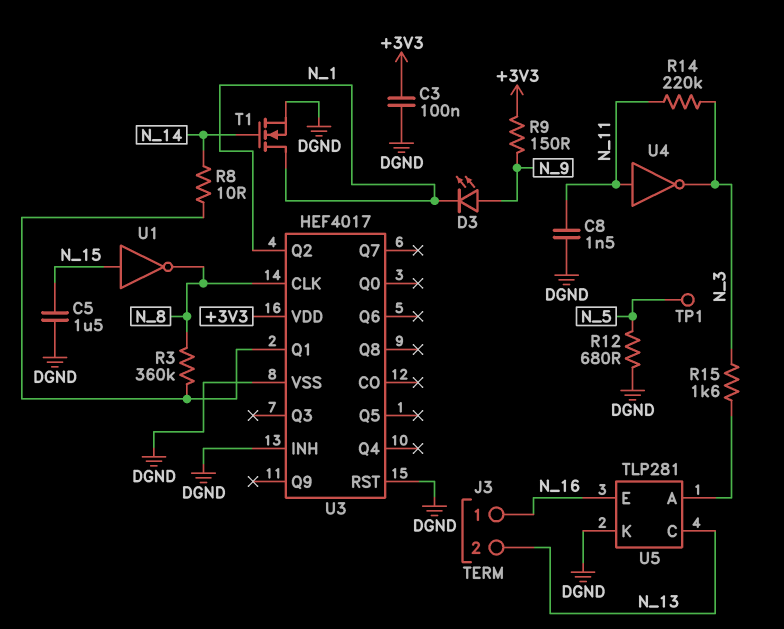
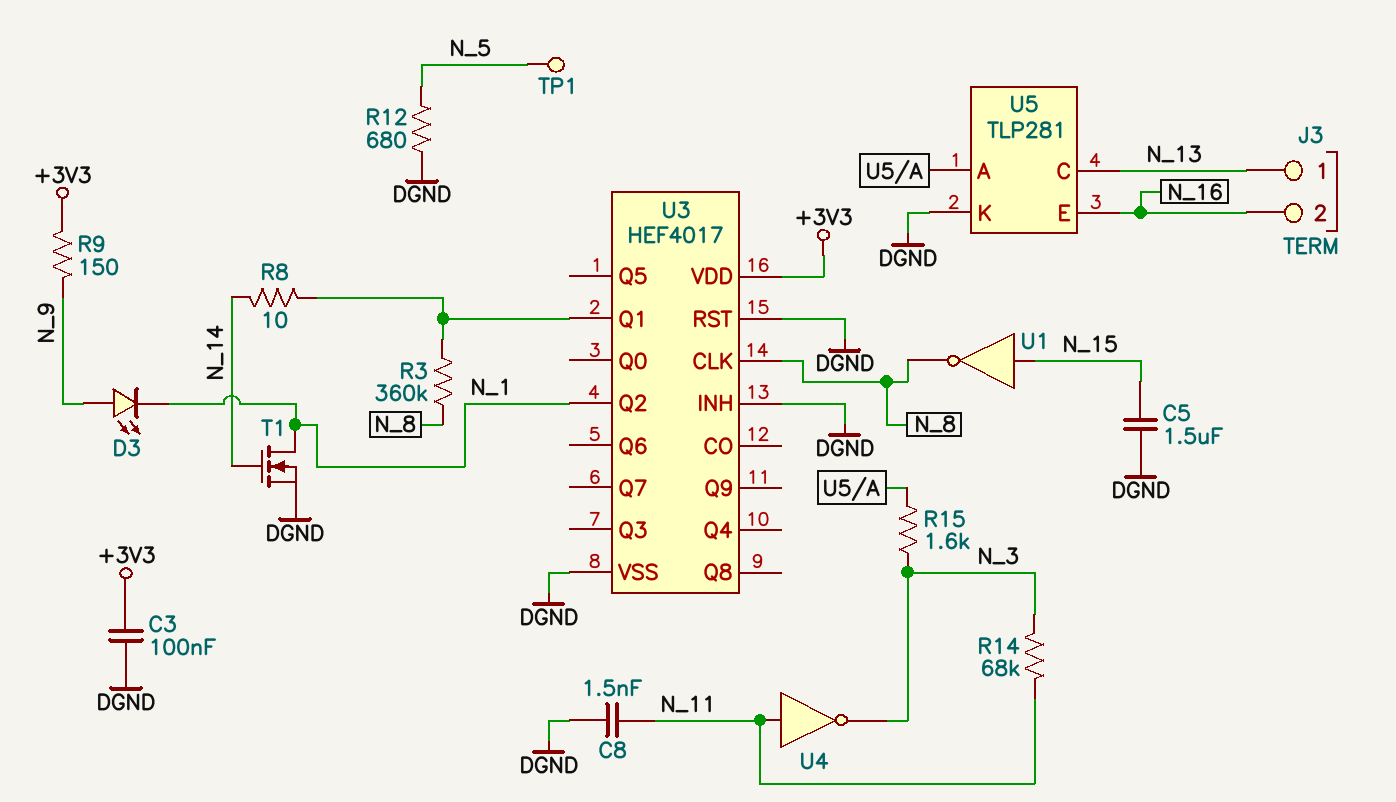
J3 pin 1: N_16 -> N_13
J3 pin 2: N_13 -> N_16
R14: 220k (N_3, N_11) -> 68k (N_3, N_11)

